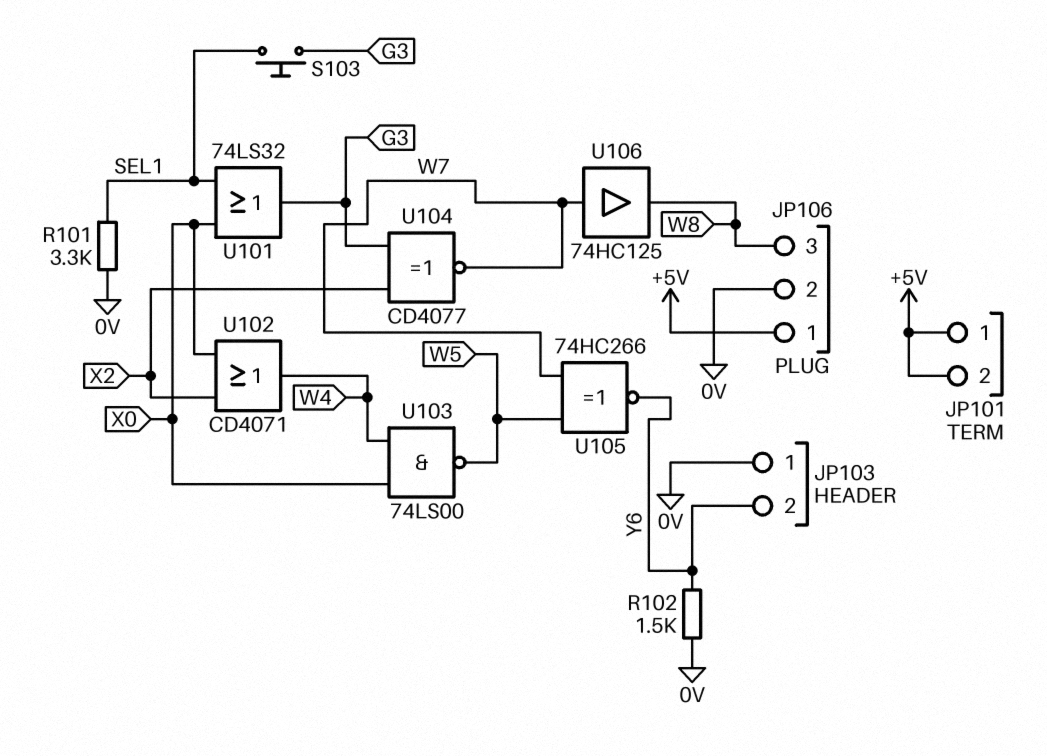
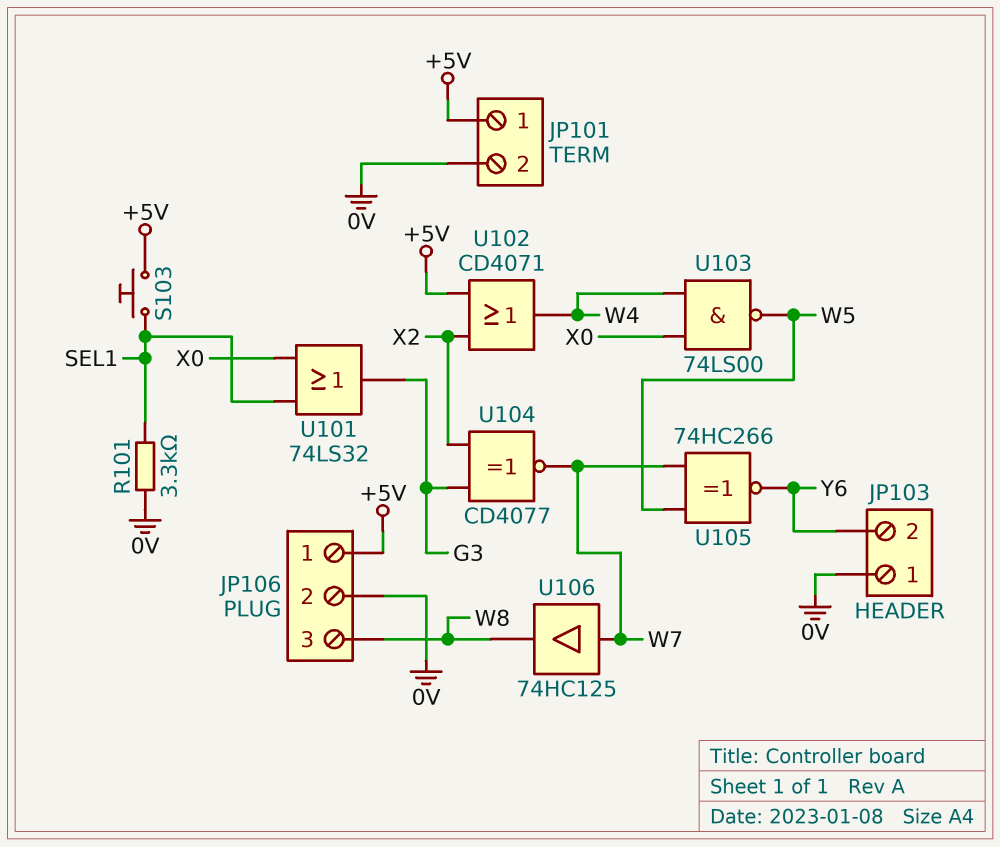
JP101 pin 2: +5V -> 0V
R102: 1.5k (0V, Y6) -> none
S103: button (G3, SEL1) -> button (+5V, SEL1)
U102: OR CD4071 (in X0, in X2, out W4) -> OR CD4071 (in +5V, in X2, out W4)

